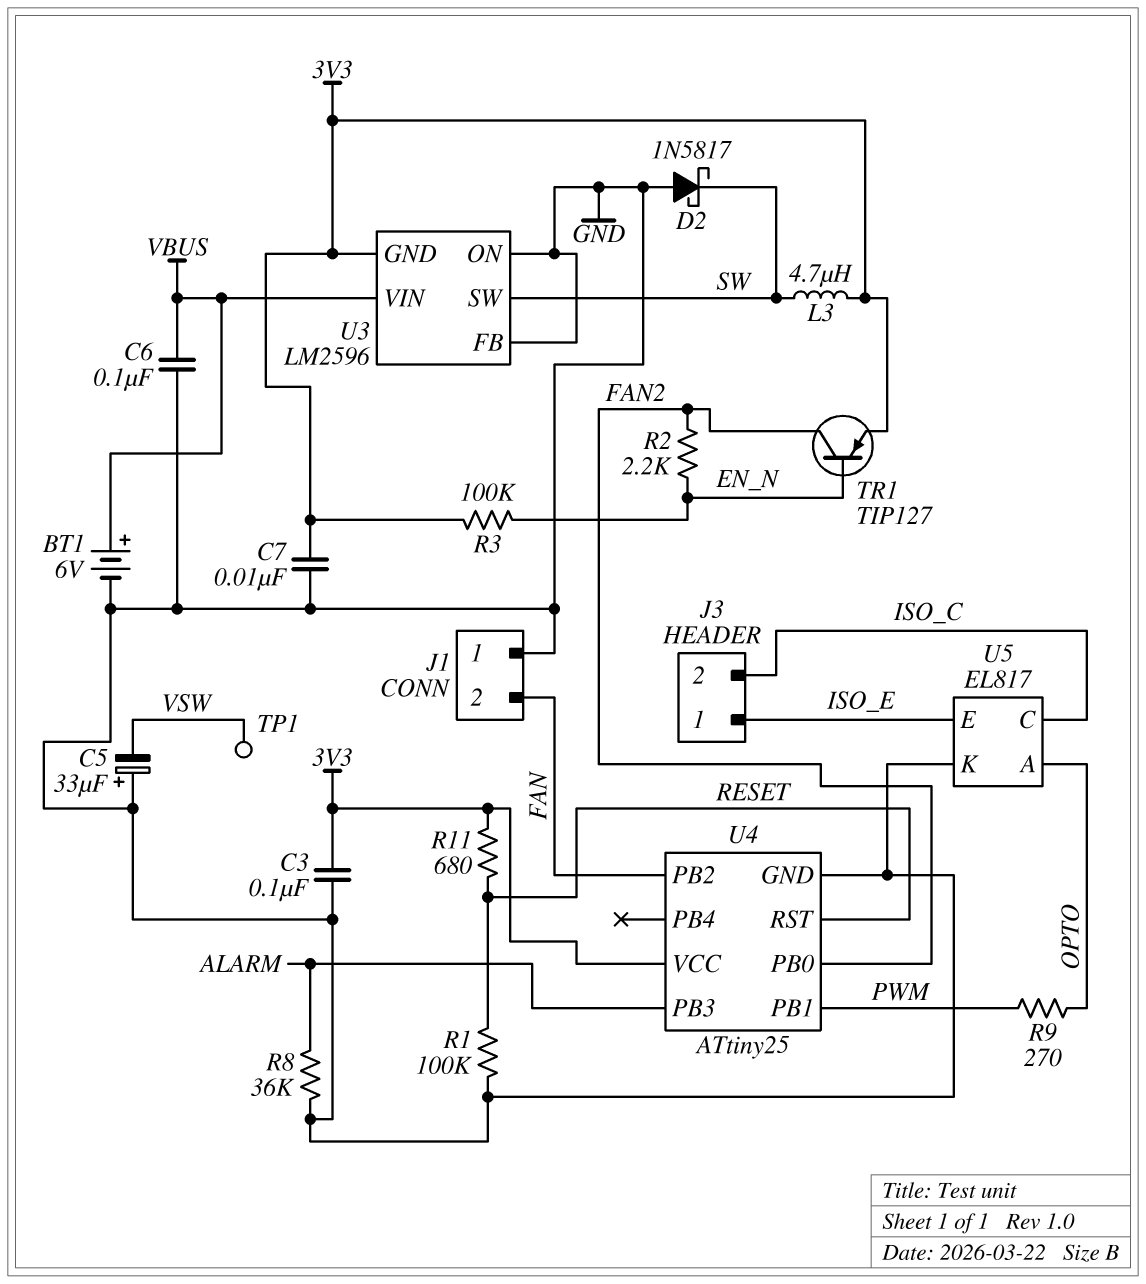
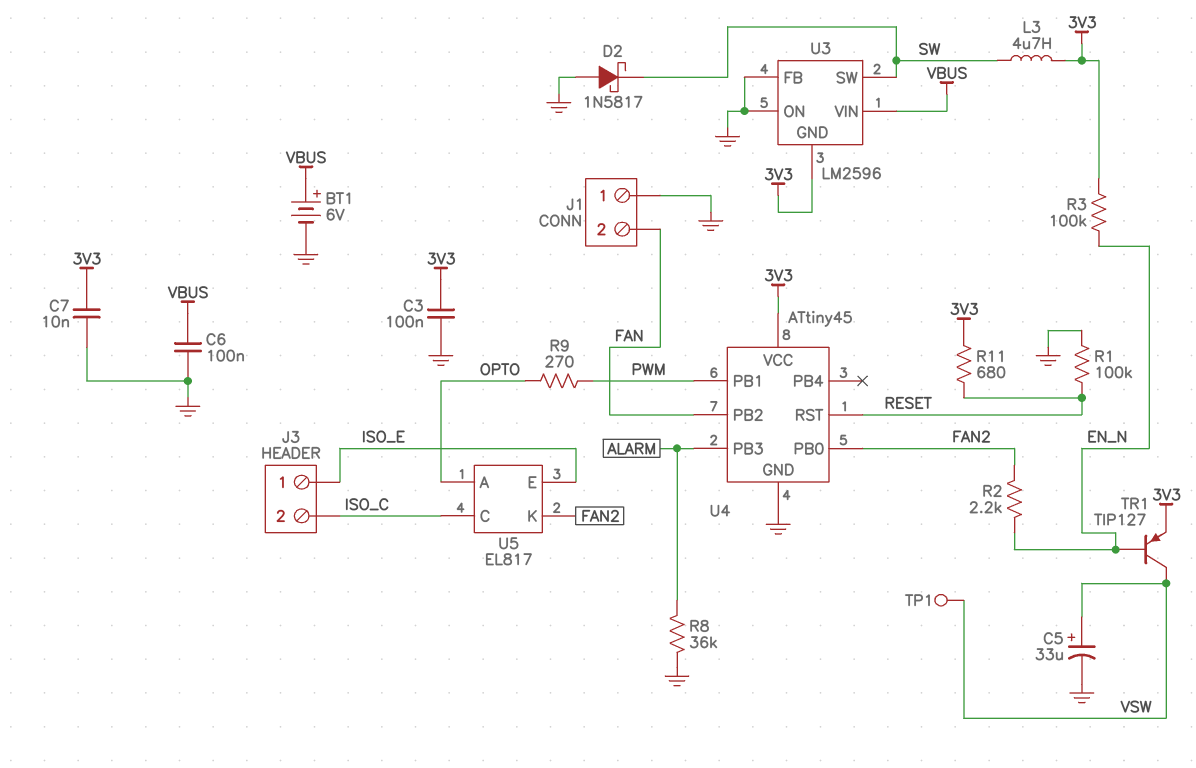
C5: 33uF (plus GND, minus VSW) -> 33uF (plus VSW, minus GND)
TR1: PNP TIP127 (B EN_N, C FAN2, E 3V3) -> PNP TIP127 (B EN_N, C VSW, E 3V3)
U4: ATtiny25 -> ATtiny45
U5 pin K: GND -> FAN2

